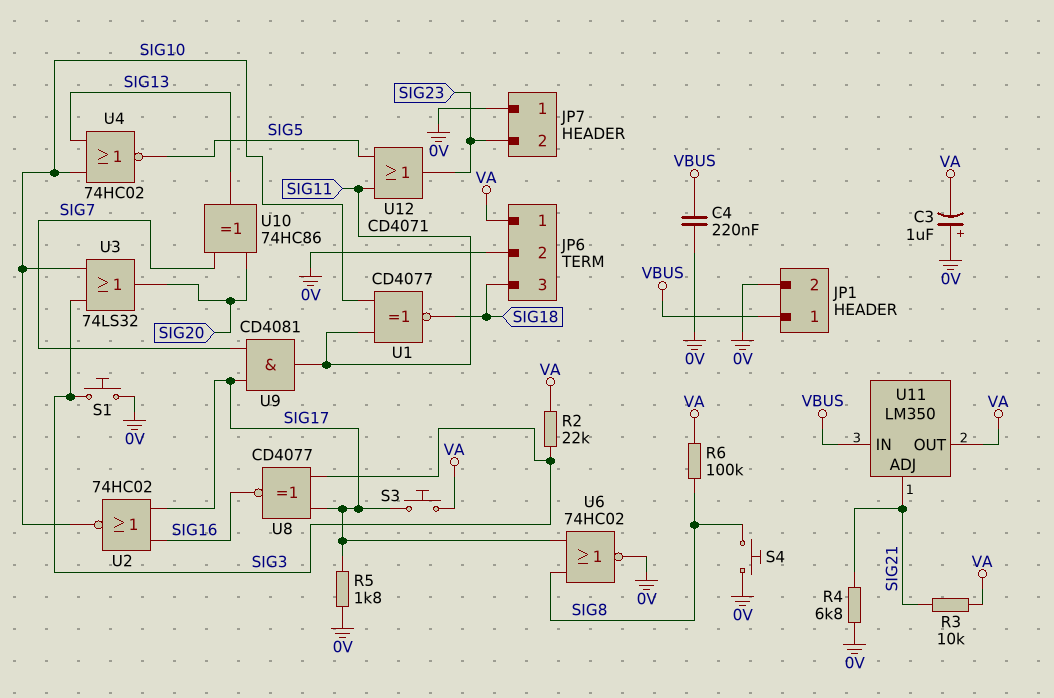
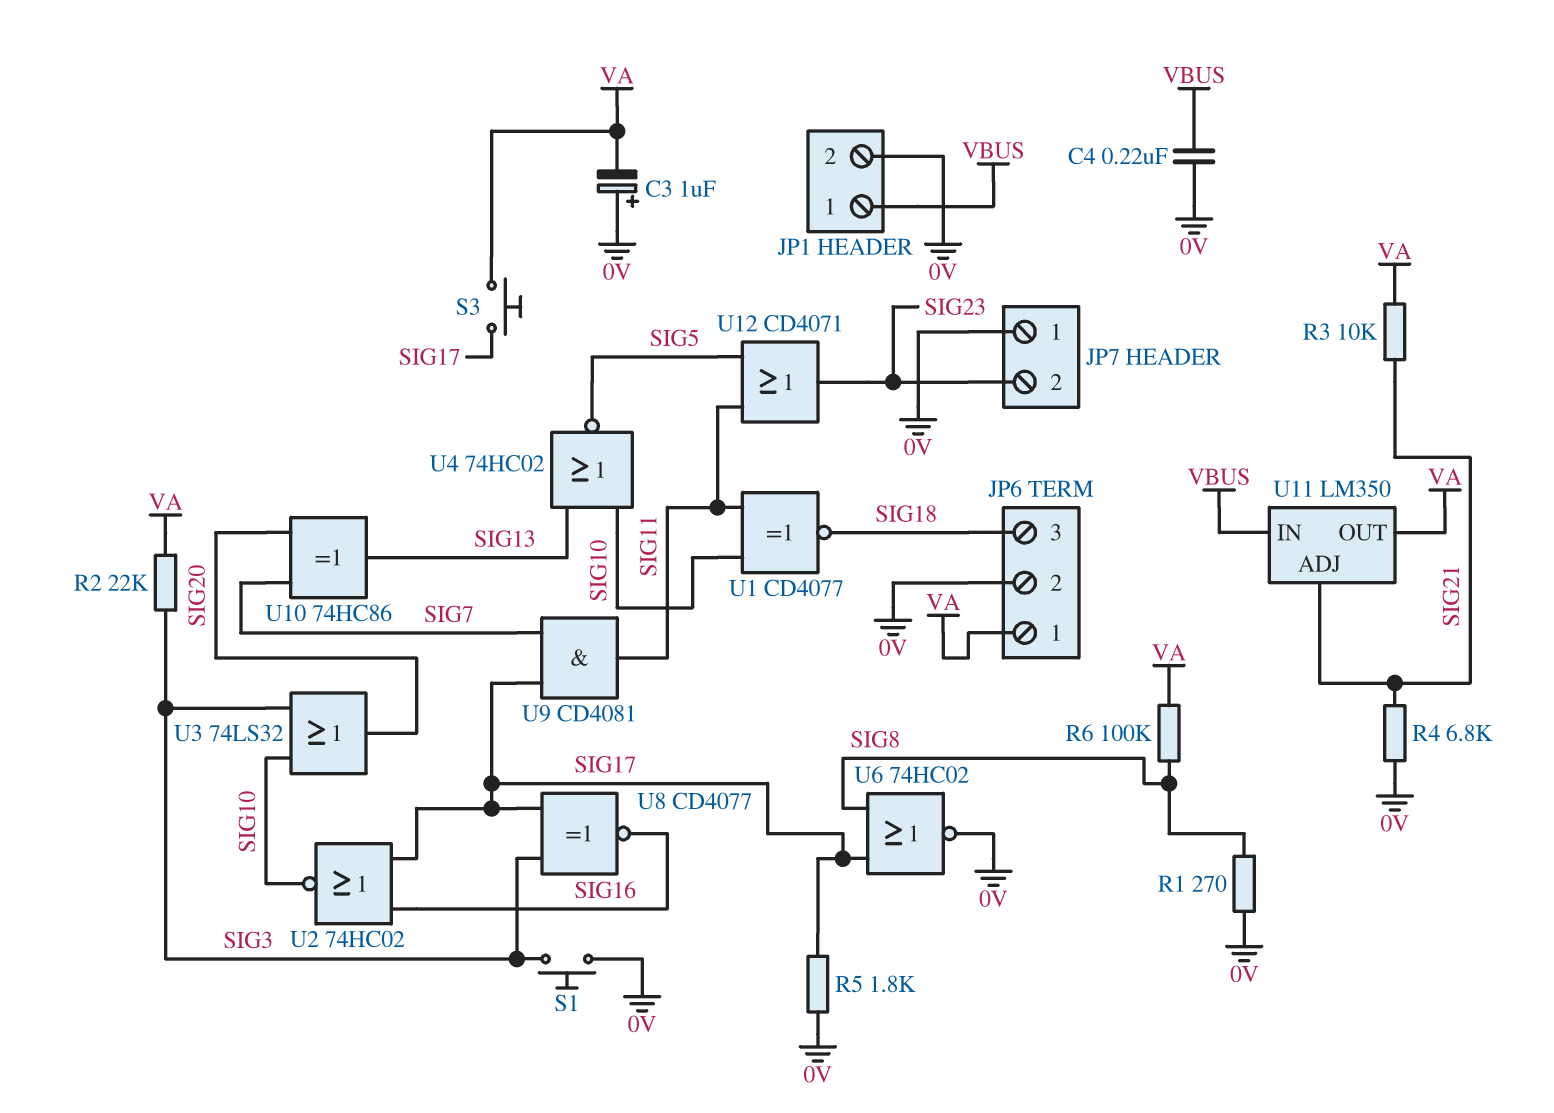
R1: none -> 270 (0V, SIG8)
S4: button (0V, SIG8) -> none

